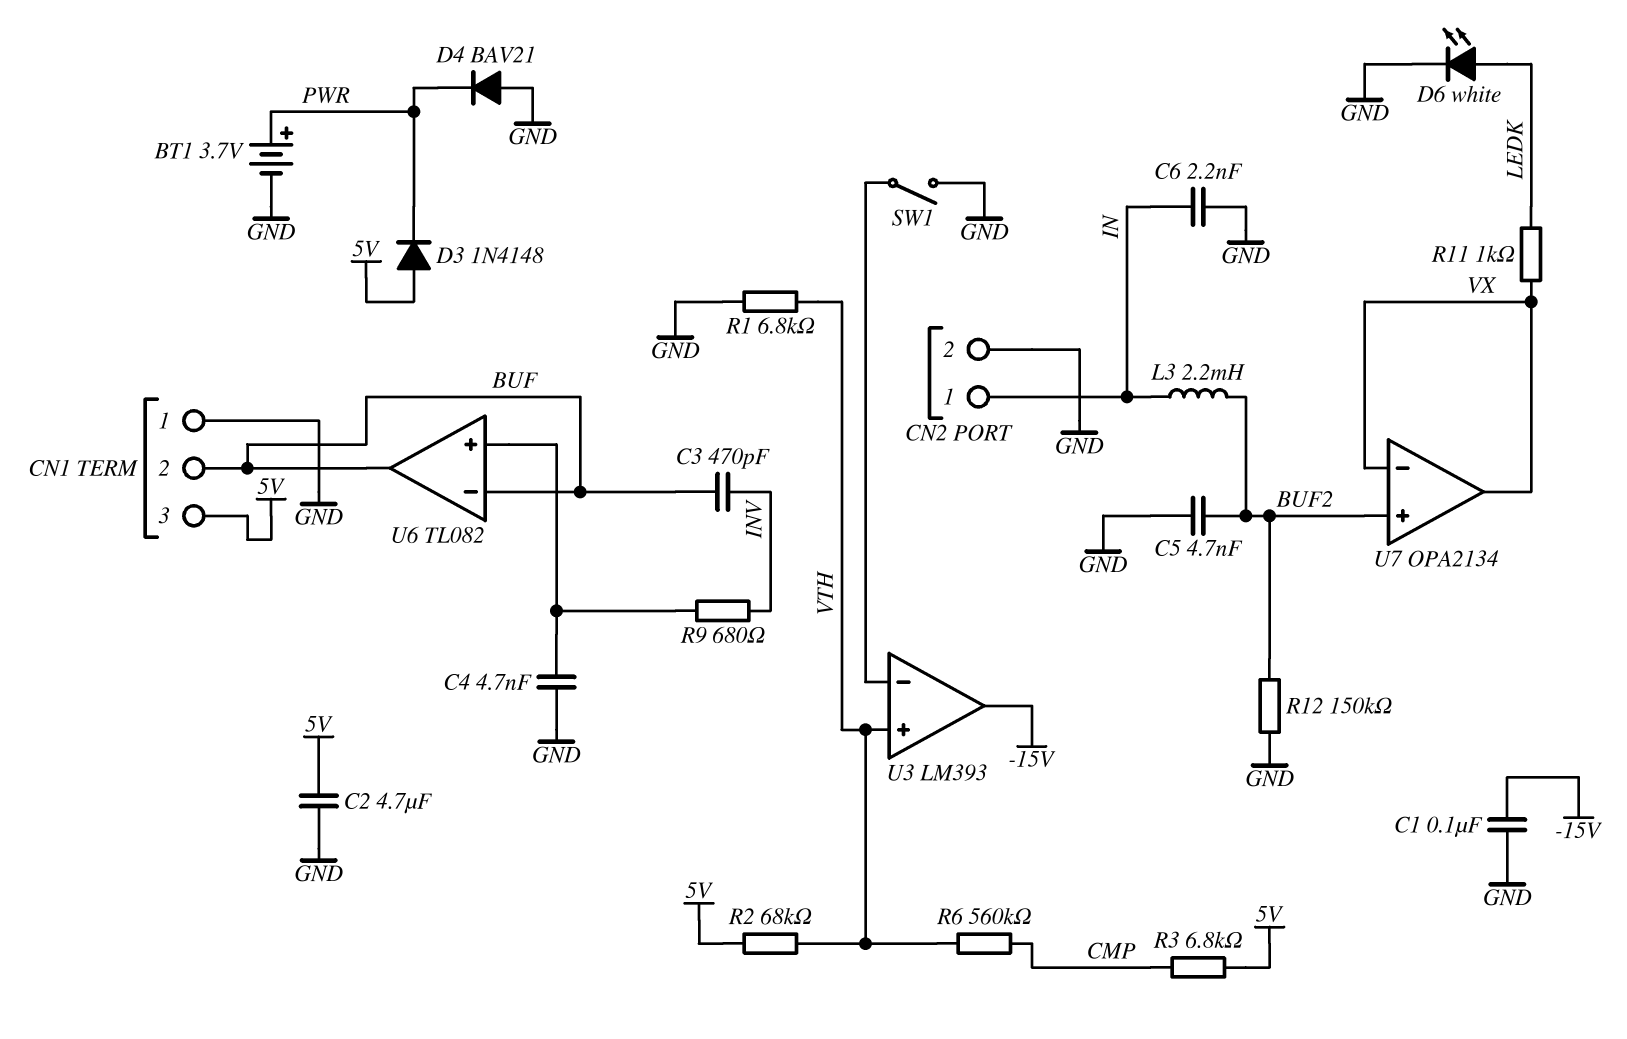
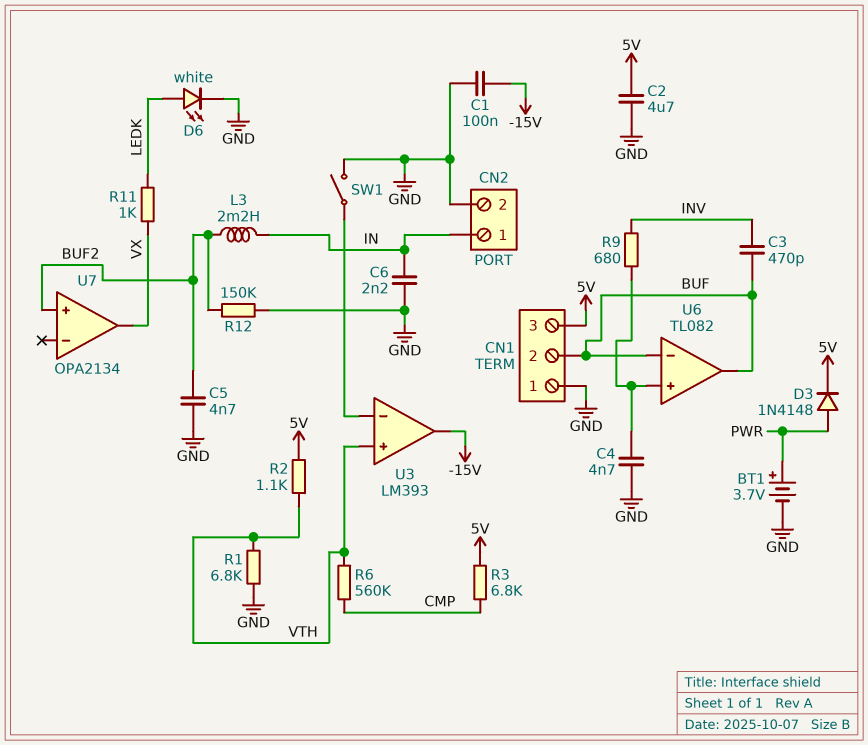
D3: diode 1N4148 (A 5V, K PWR) -> diode 1N4148 (A PWR, K 5V)
D4: diode BAV21 (A GND, K PWR) -> none
R2: 68k (5V, VTH) -> 1.1k (5V, VTH)
U7 pin in-: VX -> none

